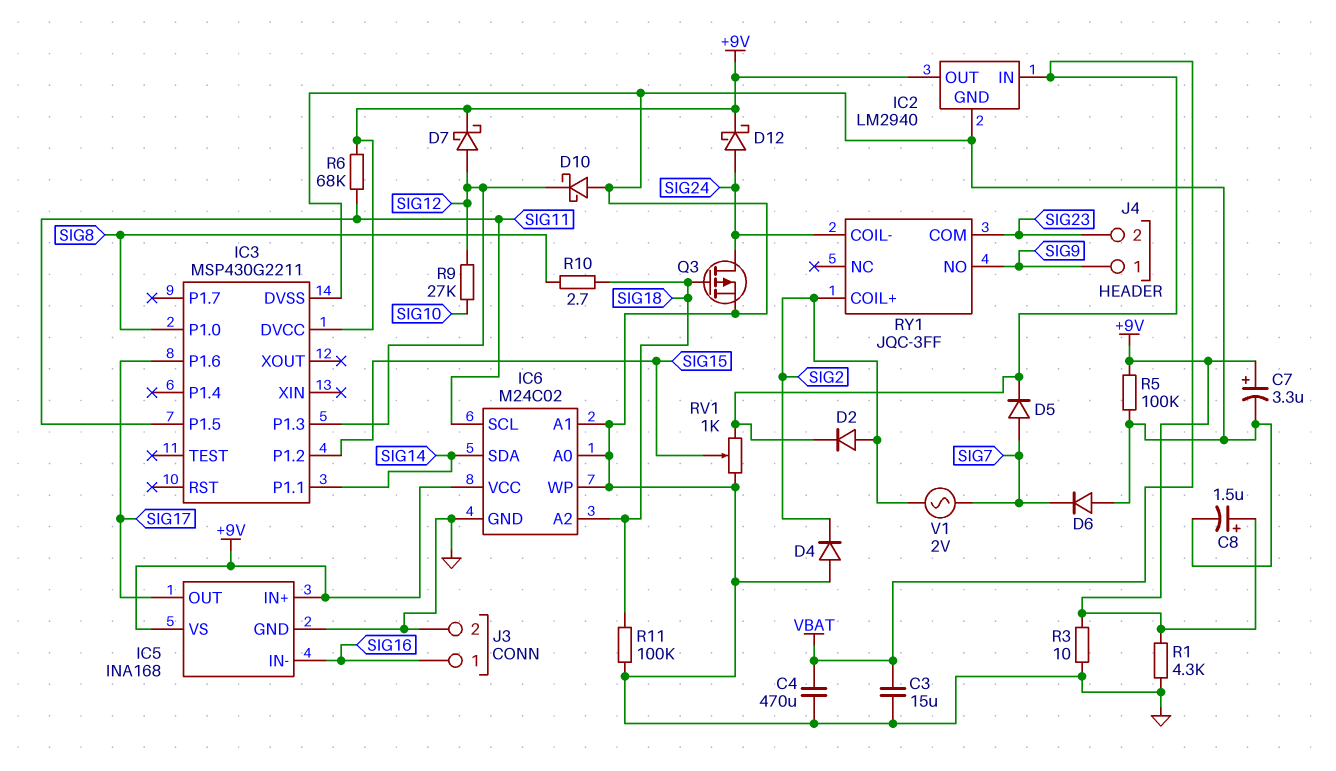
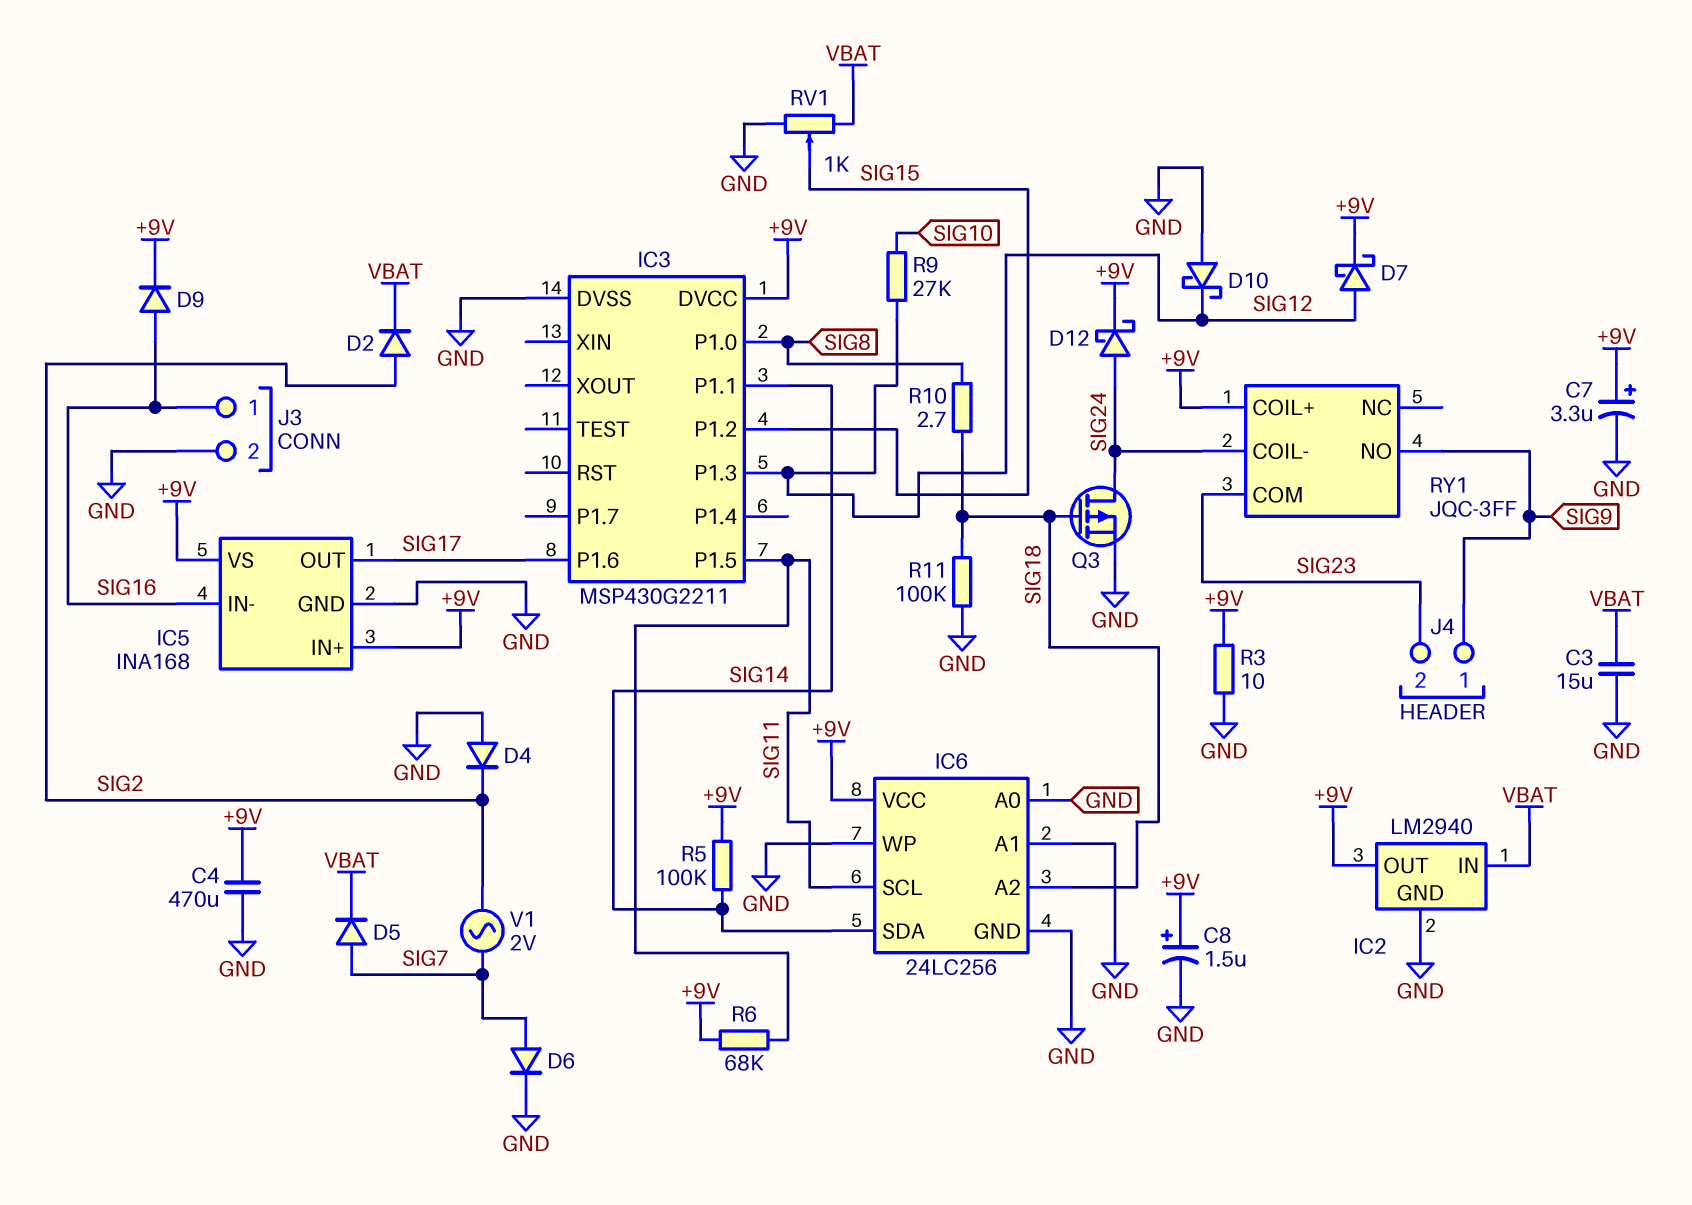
C4: 470uF (GND, VBAT) -> 470uF (+9V, GND)
D6: diode (A GND, K SIG7) -> diode (A SIG7, K GND)
D9: none -> diode (A SIG16, K +9V)
IC6: M24C02 -> 24LC256
R1: 4.3k (+9V, GND) -> none
R5: 100k (+9V, GND) -> 100k (+9V, SIG14)
RY1 pin COIL+: SIG2 -> +9V

